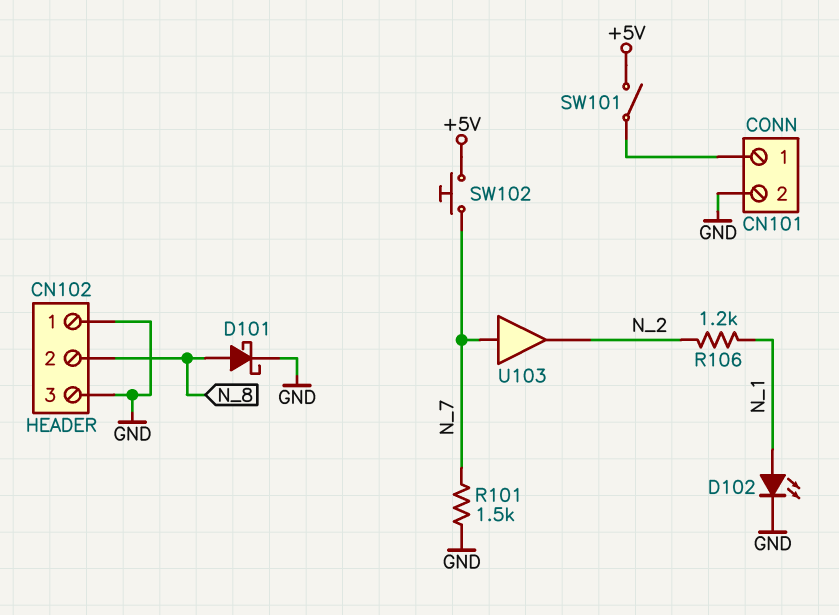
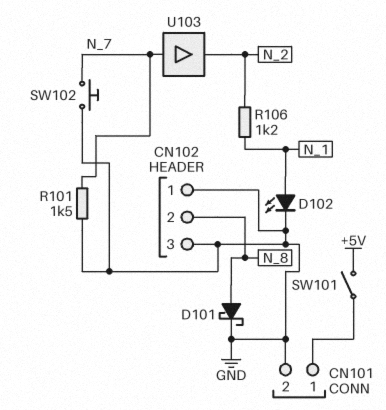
SW102: button (+5V, N_7) -> button (GND, N_7)

